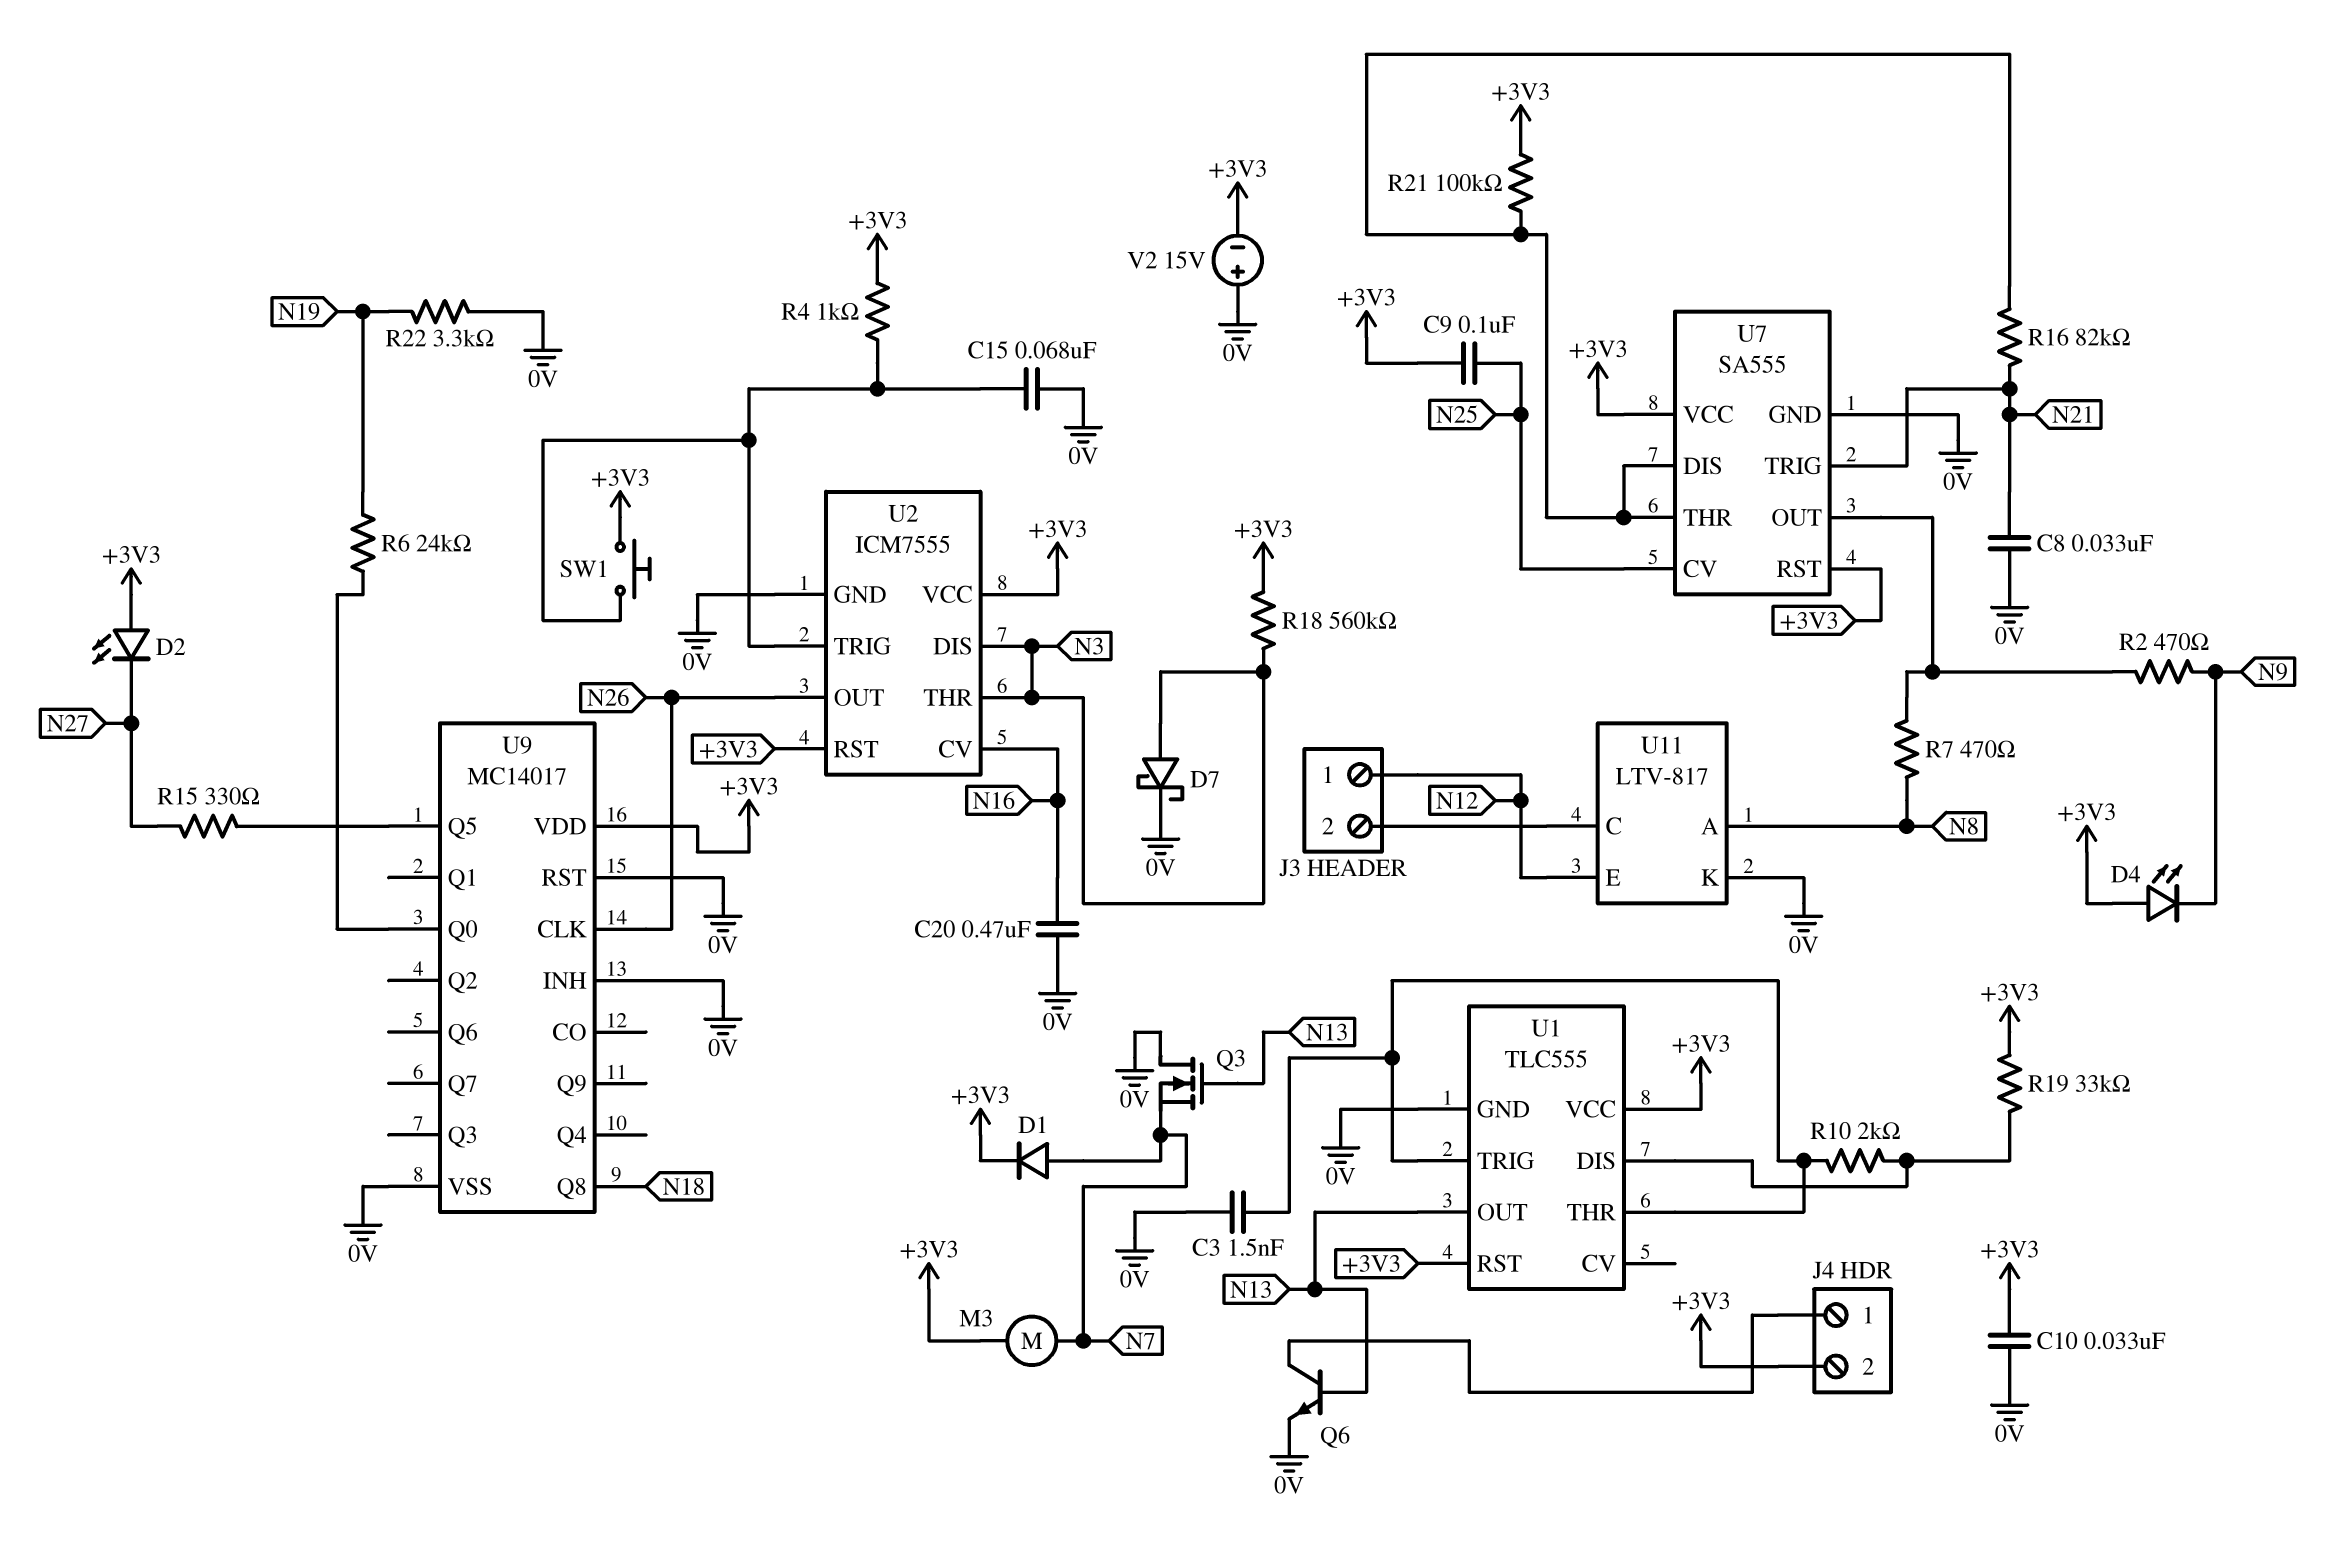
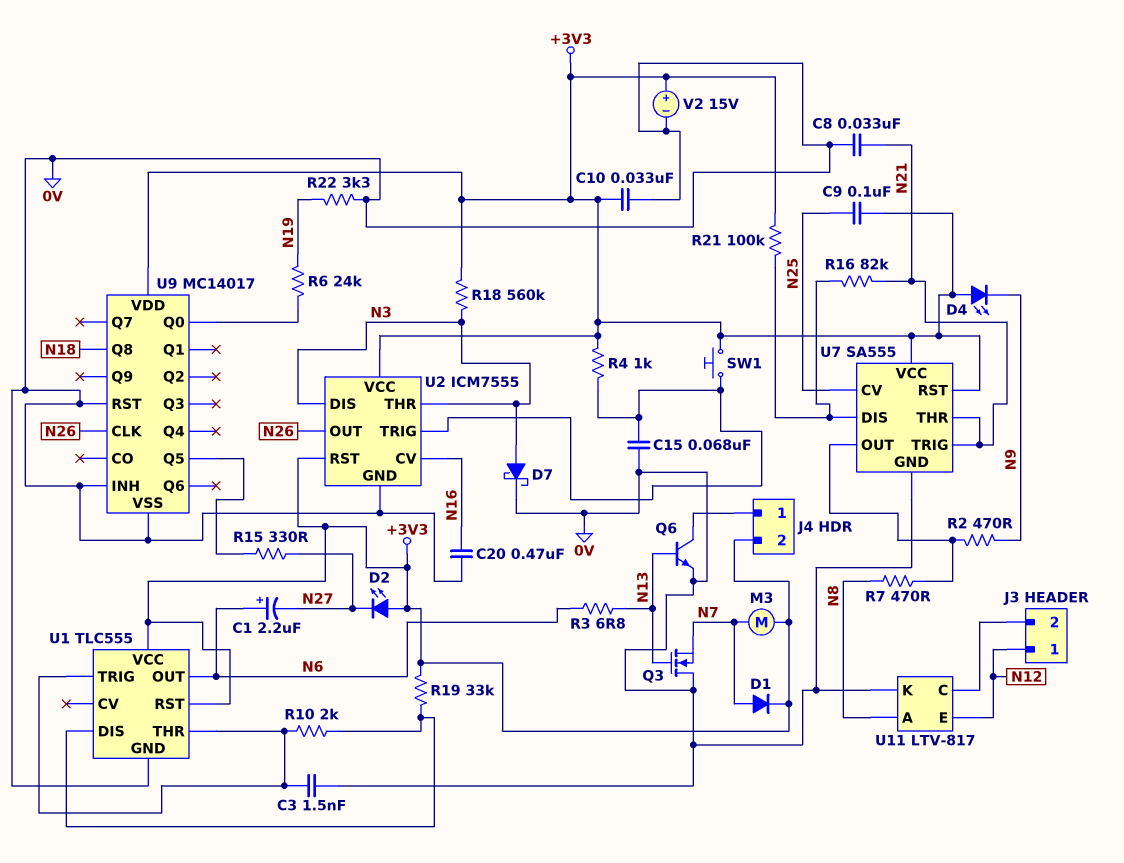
C1: none -> 2.2uF (plus N6, minus N27)
R3: none -> 6.8 (N6, N13)
U1 pin OUT: N13 -> N6
U7 pin THR: U7/DIS -> N21
V2: 15V (plus 0V, minus +3V3) -> 15V (plus +3V3, minus 0V)

